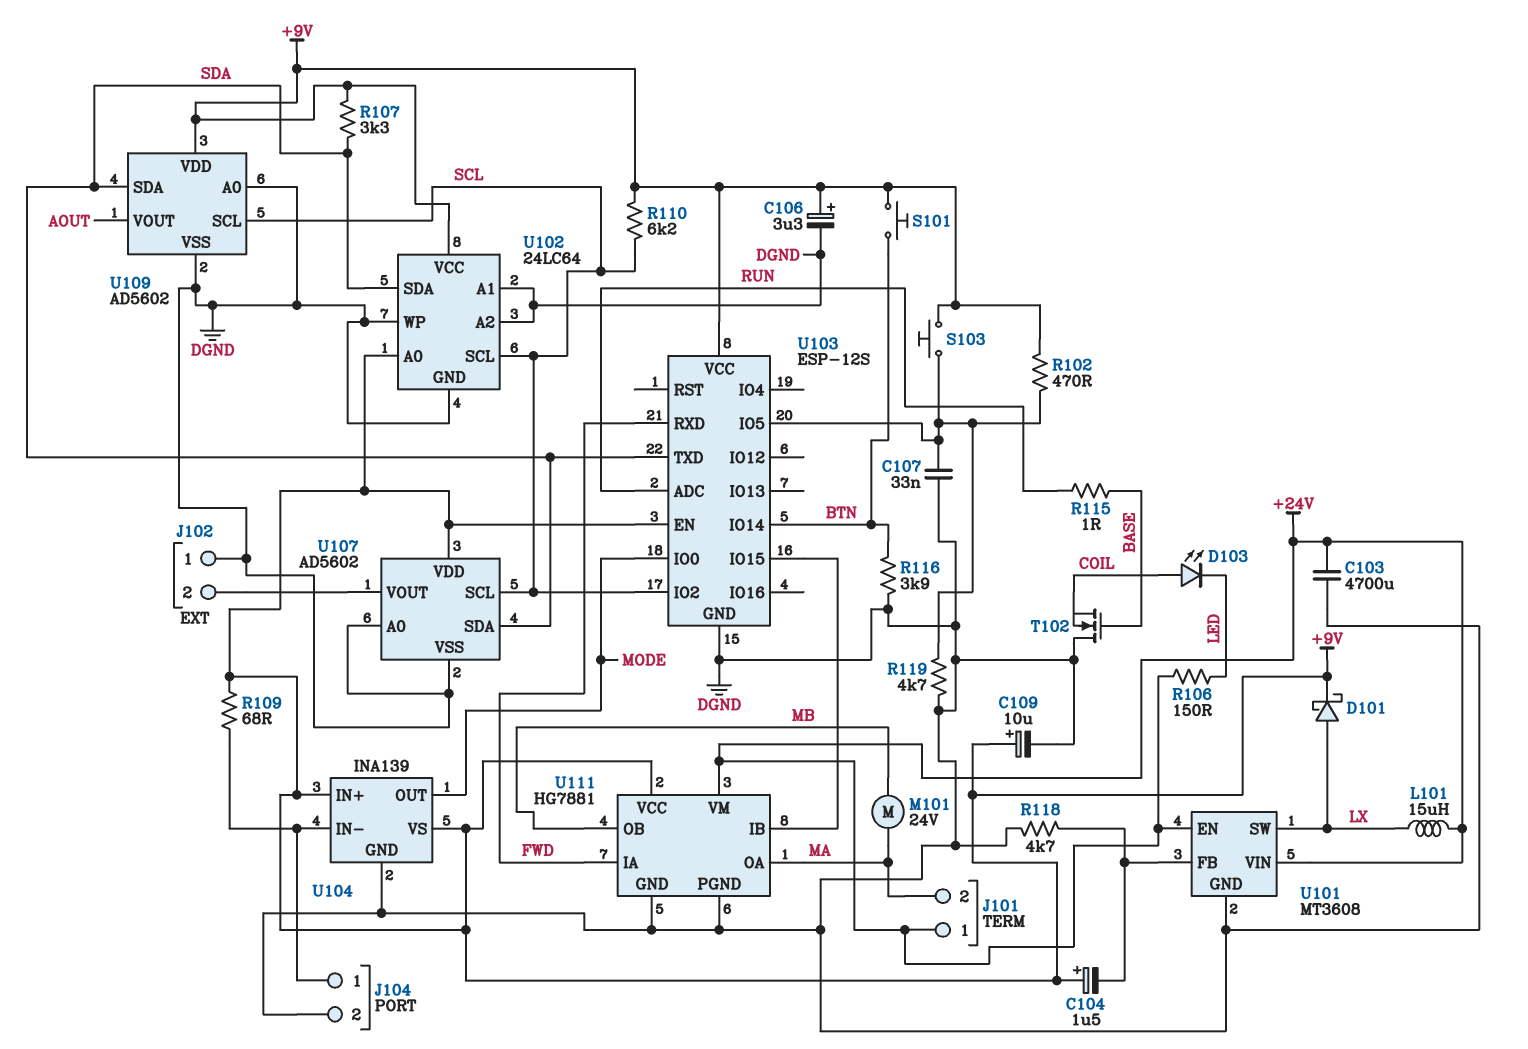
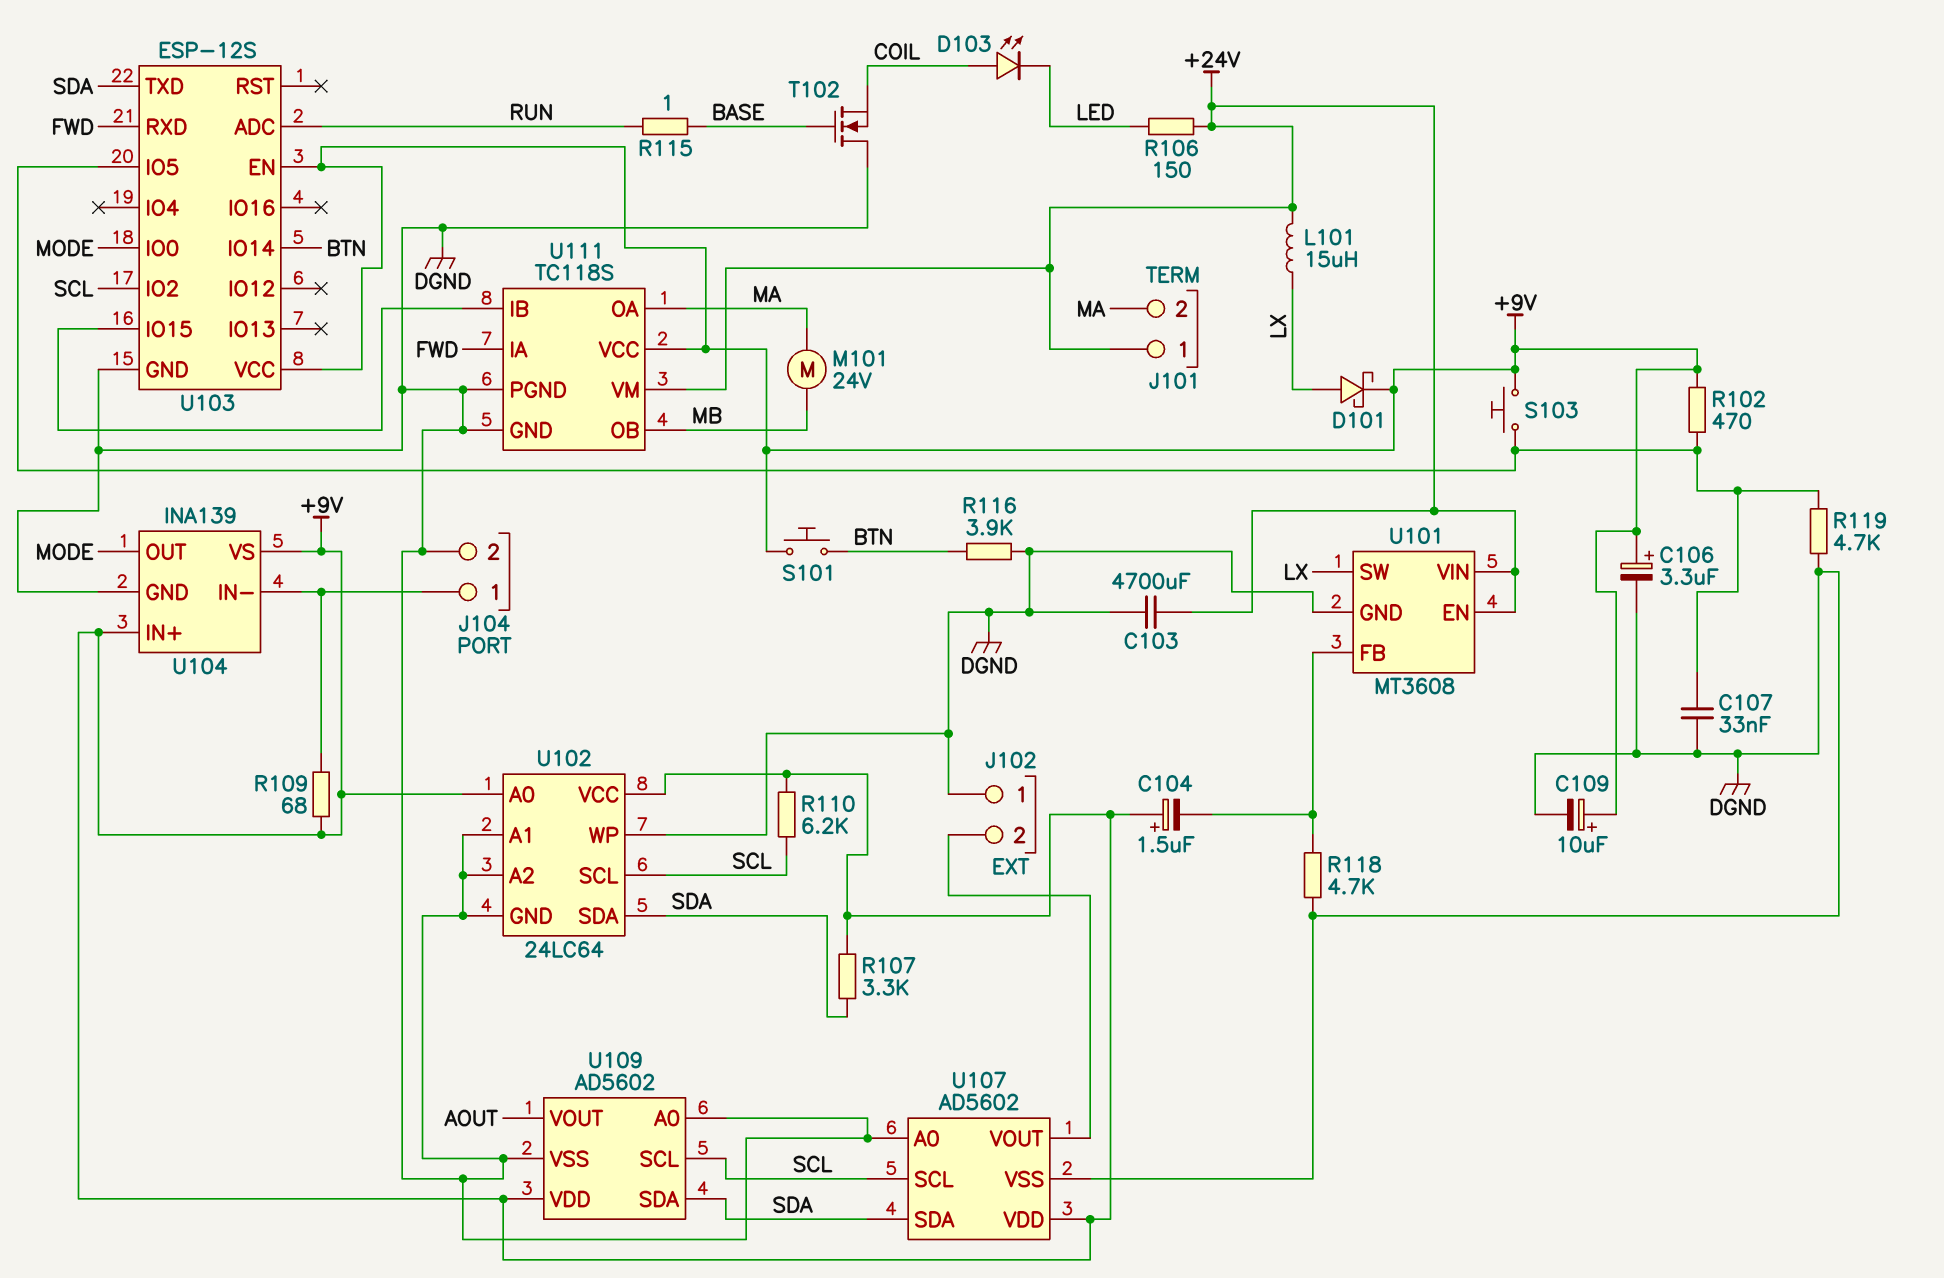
U111: HG7881 -> TC118S

